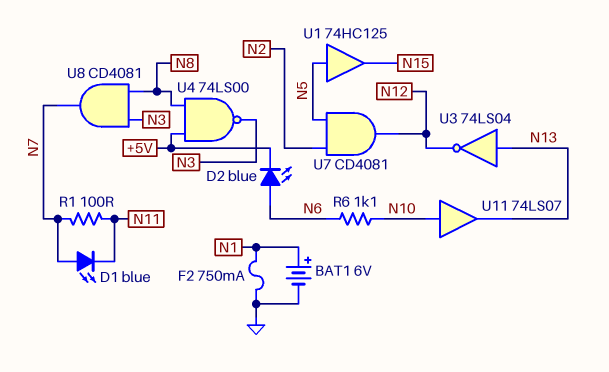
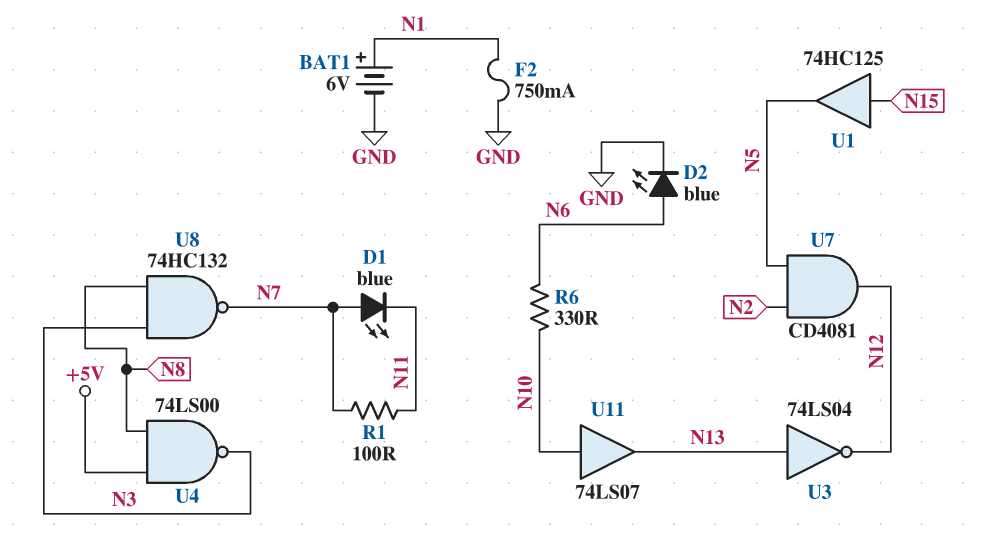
D2: LED blue (A N6, K +5V) -> LED blue (A N6, K GND)
R6: 1.1k (N6, N10) -> 330 (N6, N10)
U1: buffer 74HC125 (in N5, out N15) -> buffer 74HC125 (in N15, out N5)
U8: AND CD4081 (in N3, in N8, out N7) -> NAND 74HC132 (in N3, in N8, out N7)

